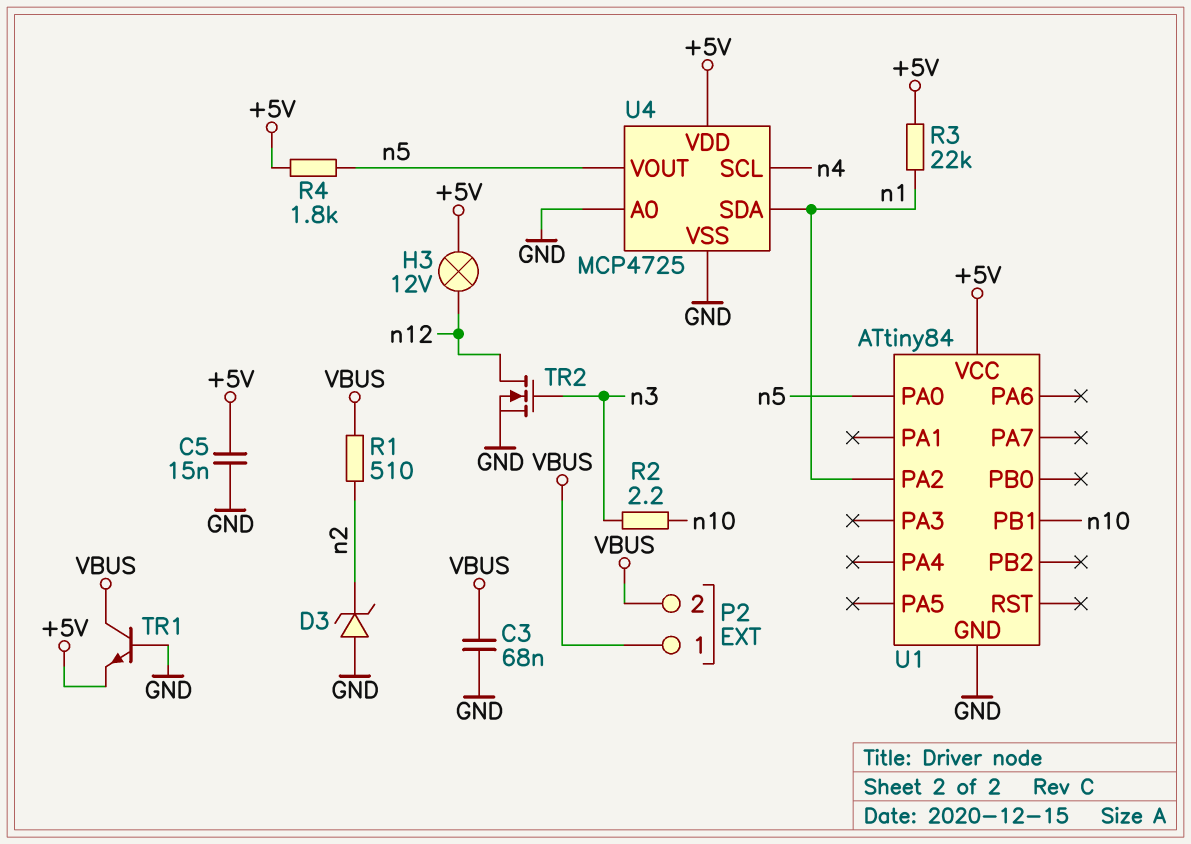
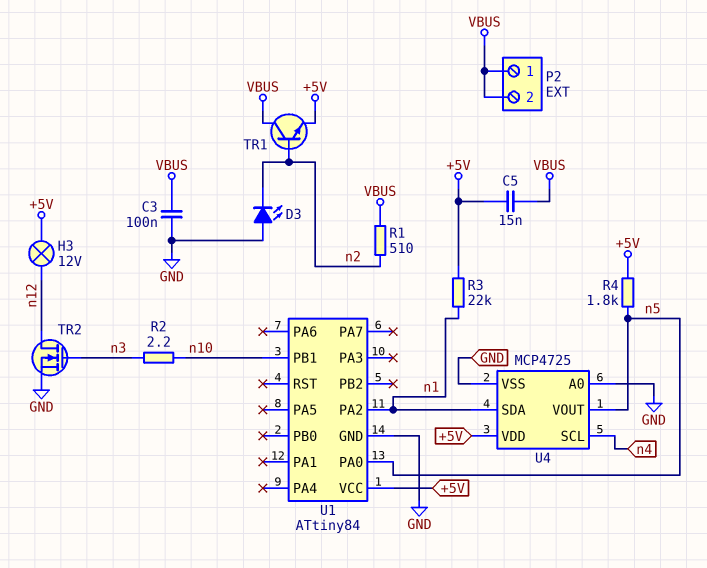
C3: 68nF (GND, VBUS) -> 100nF (GND, VBUS)
C5: 15nF (+5V, GND) -> 15nF (+5V, VBUS)
D3: zener (A GND, K n2) -> LED (A GND, K n2)
TR1: NPN (B GND, C VBUS, E +5V) -> NPN (B n2, C VBUS, E +5V)

